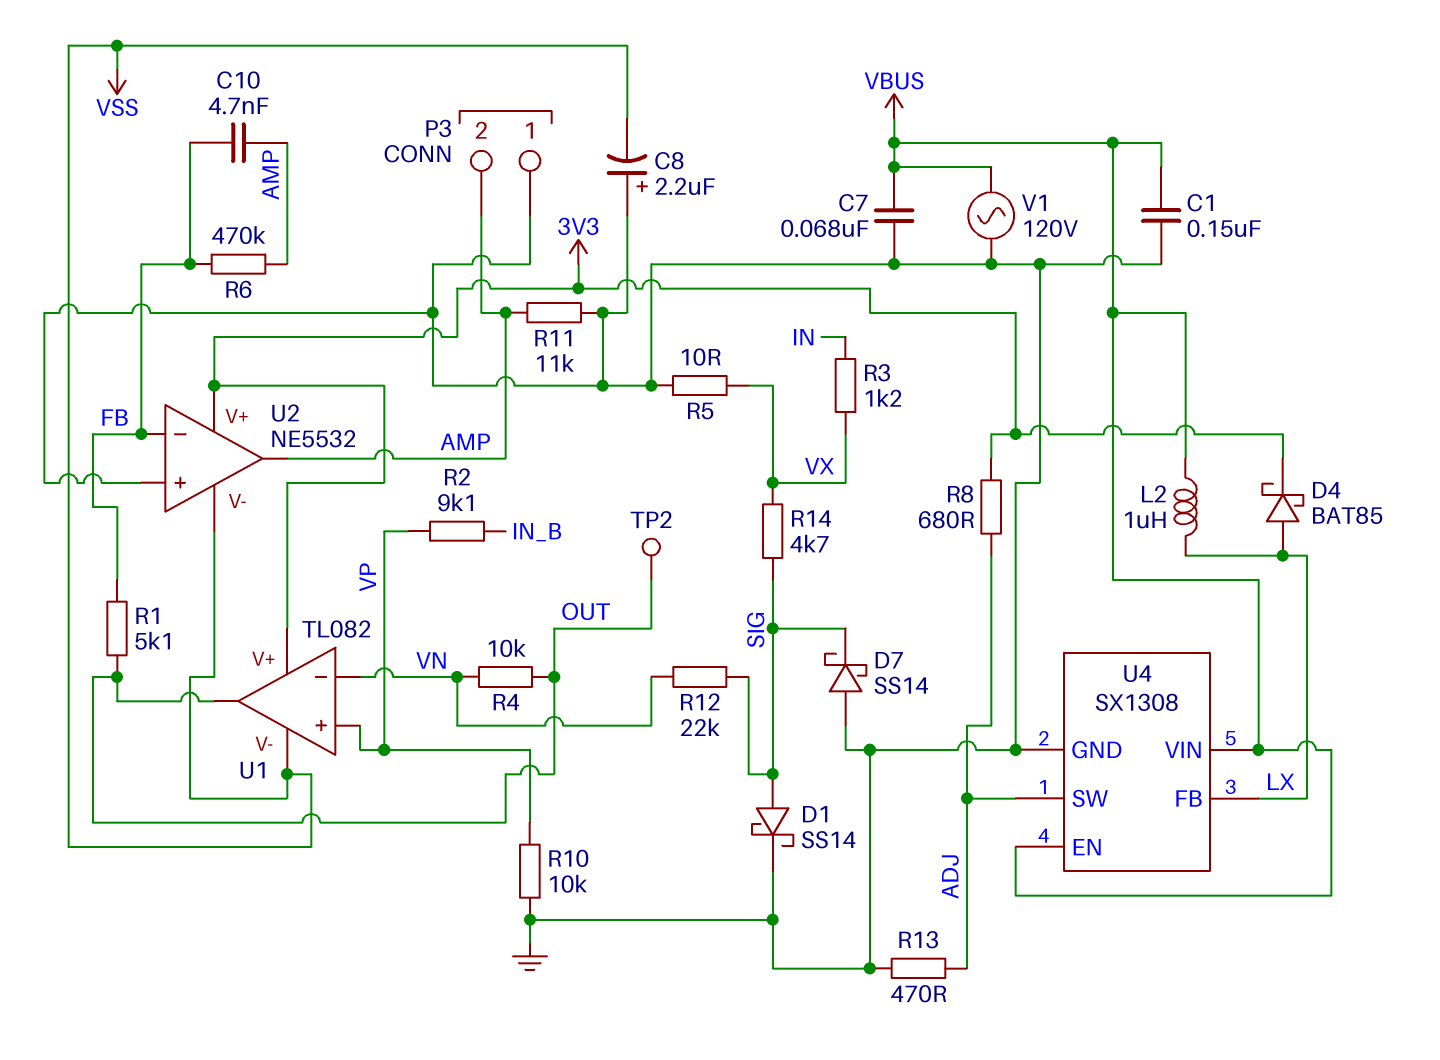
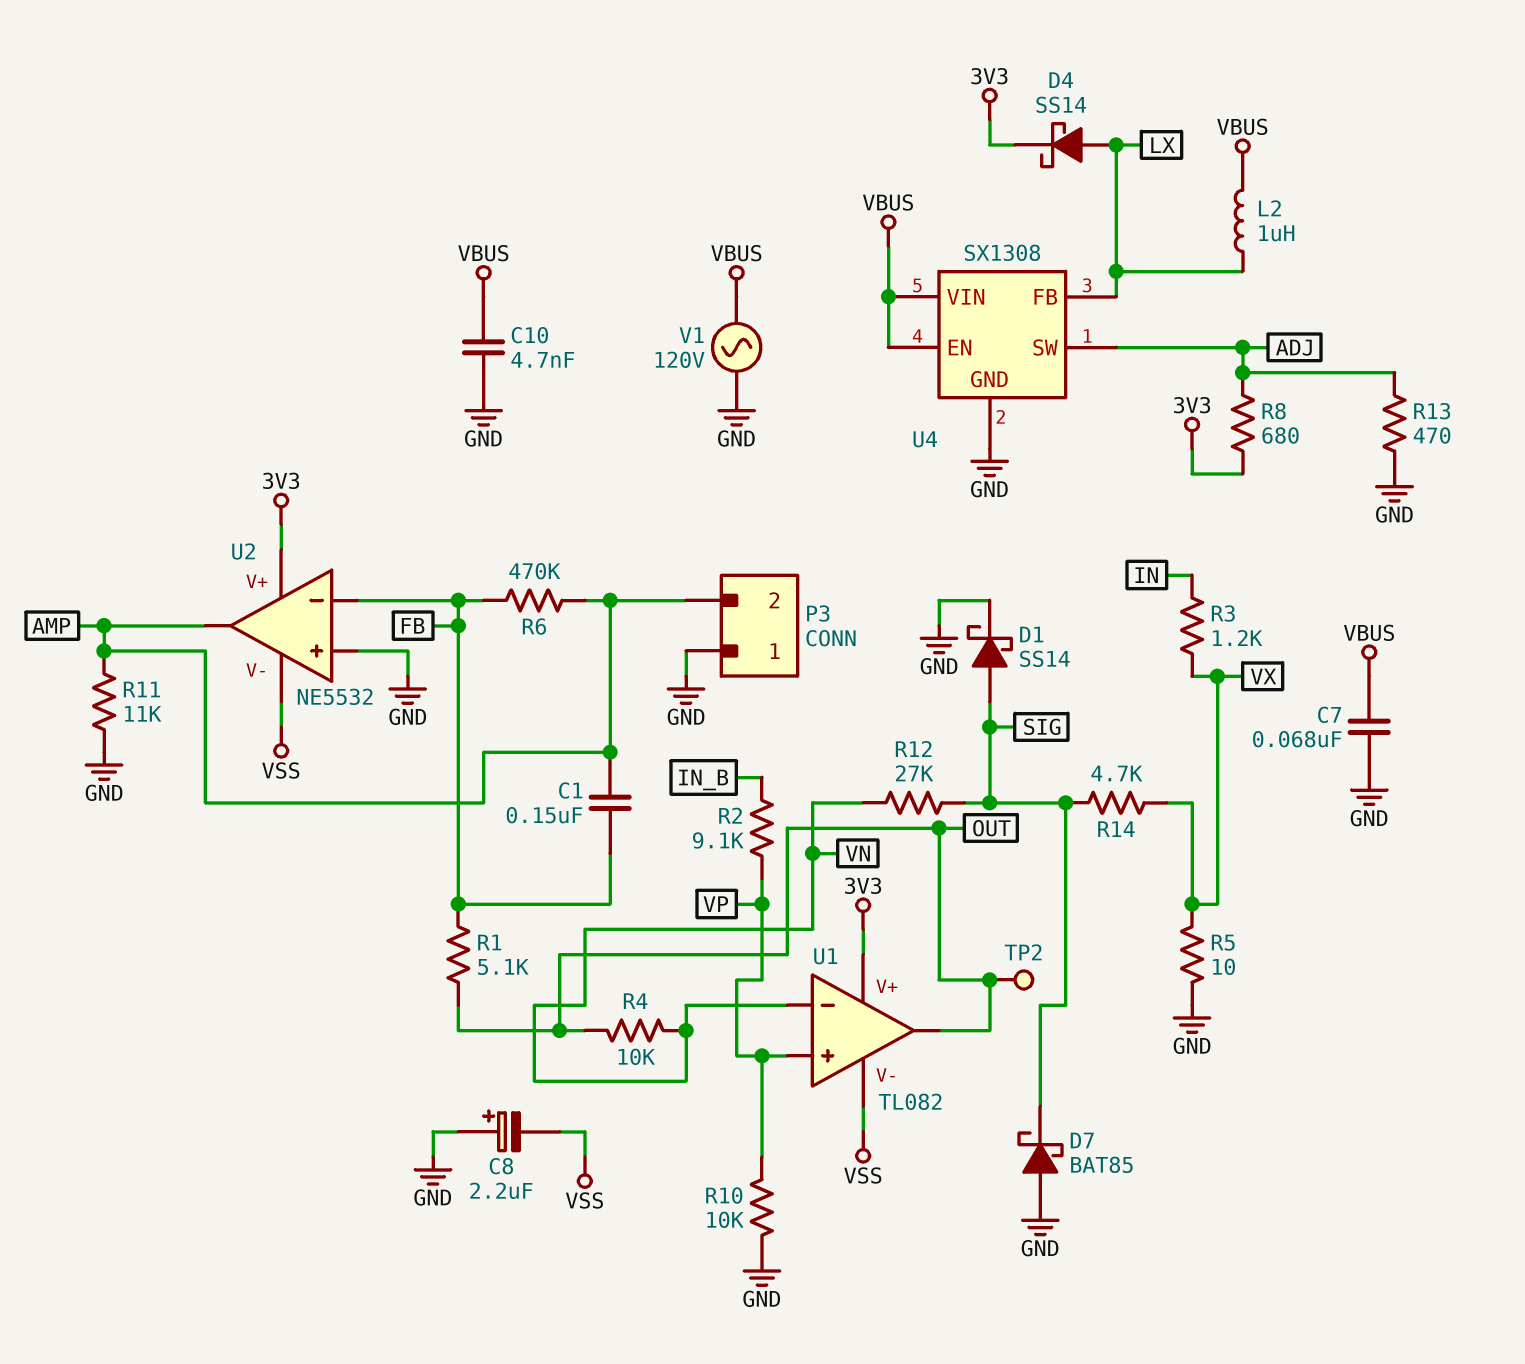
C1: 150nF (GND, VBUS) -> 150nF (AMP, FB)
C10: 4.7nF (AMP, FB) -> 4.7nF (GND, VBUS)
D4: schottky BAT85 (A LX, K 3V3) -> schottky SS14 (A LX, K 3V3)
D7: schottky SS14 (A GND, K SIG) -> schottky BAT85 (A GND, K SIG)
R12: 22k (SIG, VN) -> 27k (SIG, VN)

